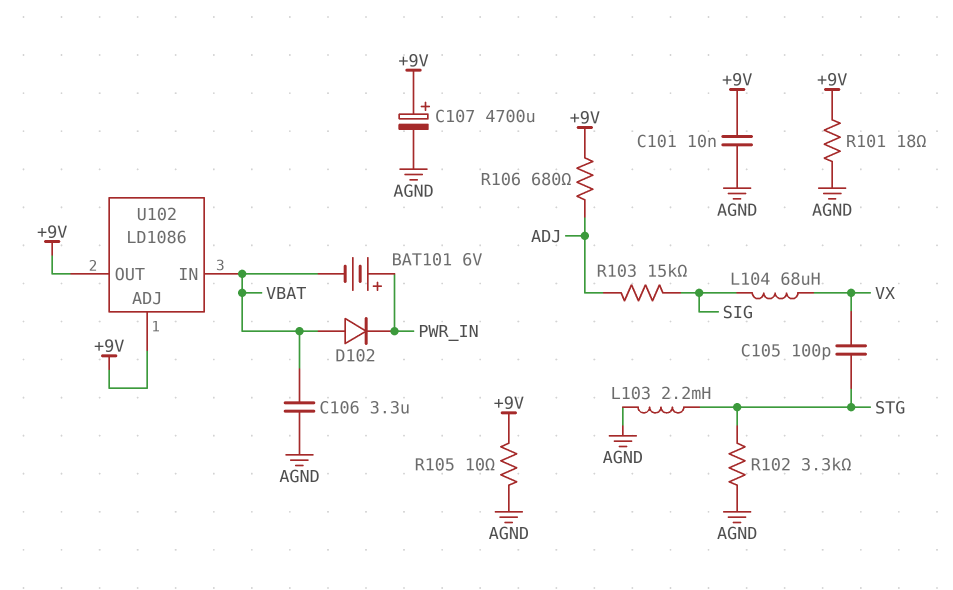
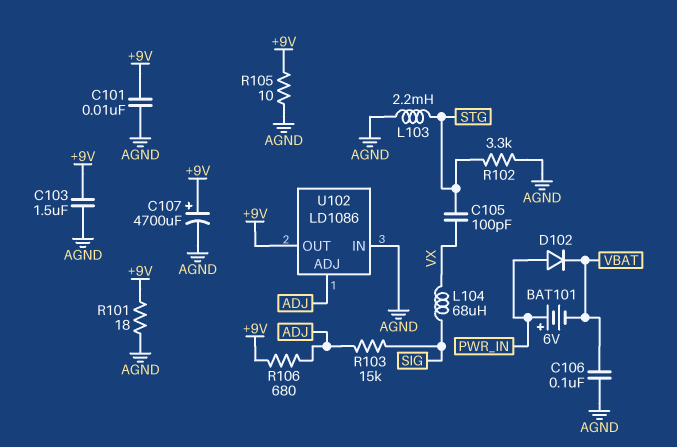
C103: none -> 1.5uF (+9V, AGND)
C106: 3.3uF (AGND, VBAT) -> 100nF (AGND, VBAT)
D102: diode (A VBAT, K PWR_IN) -> diode (A PWR_IN, K VBAT)
U102 pin ADJ: +9V -> ADJ
U102 pin IN: VBAT -> AGND

